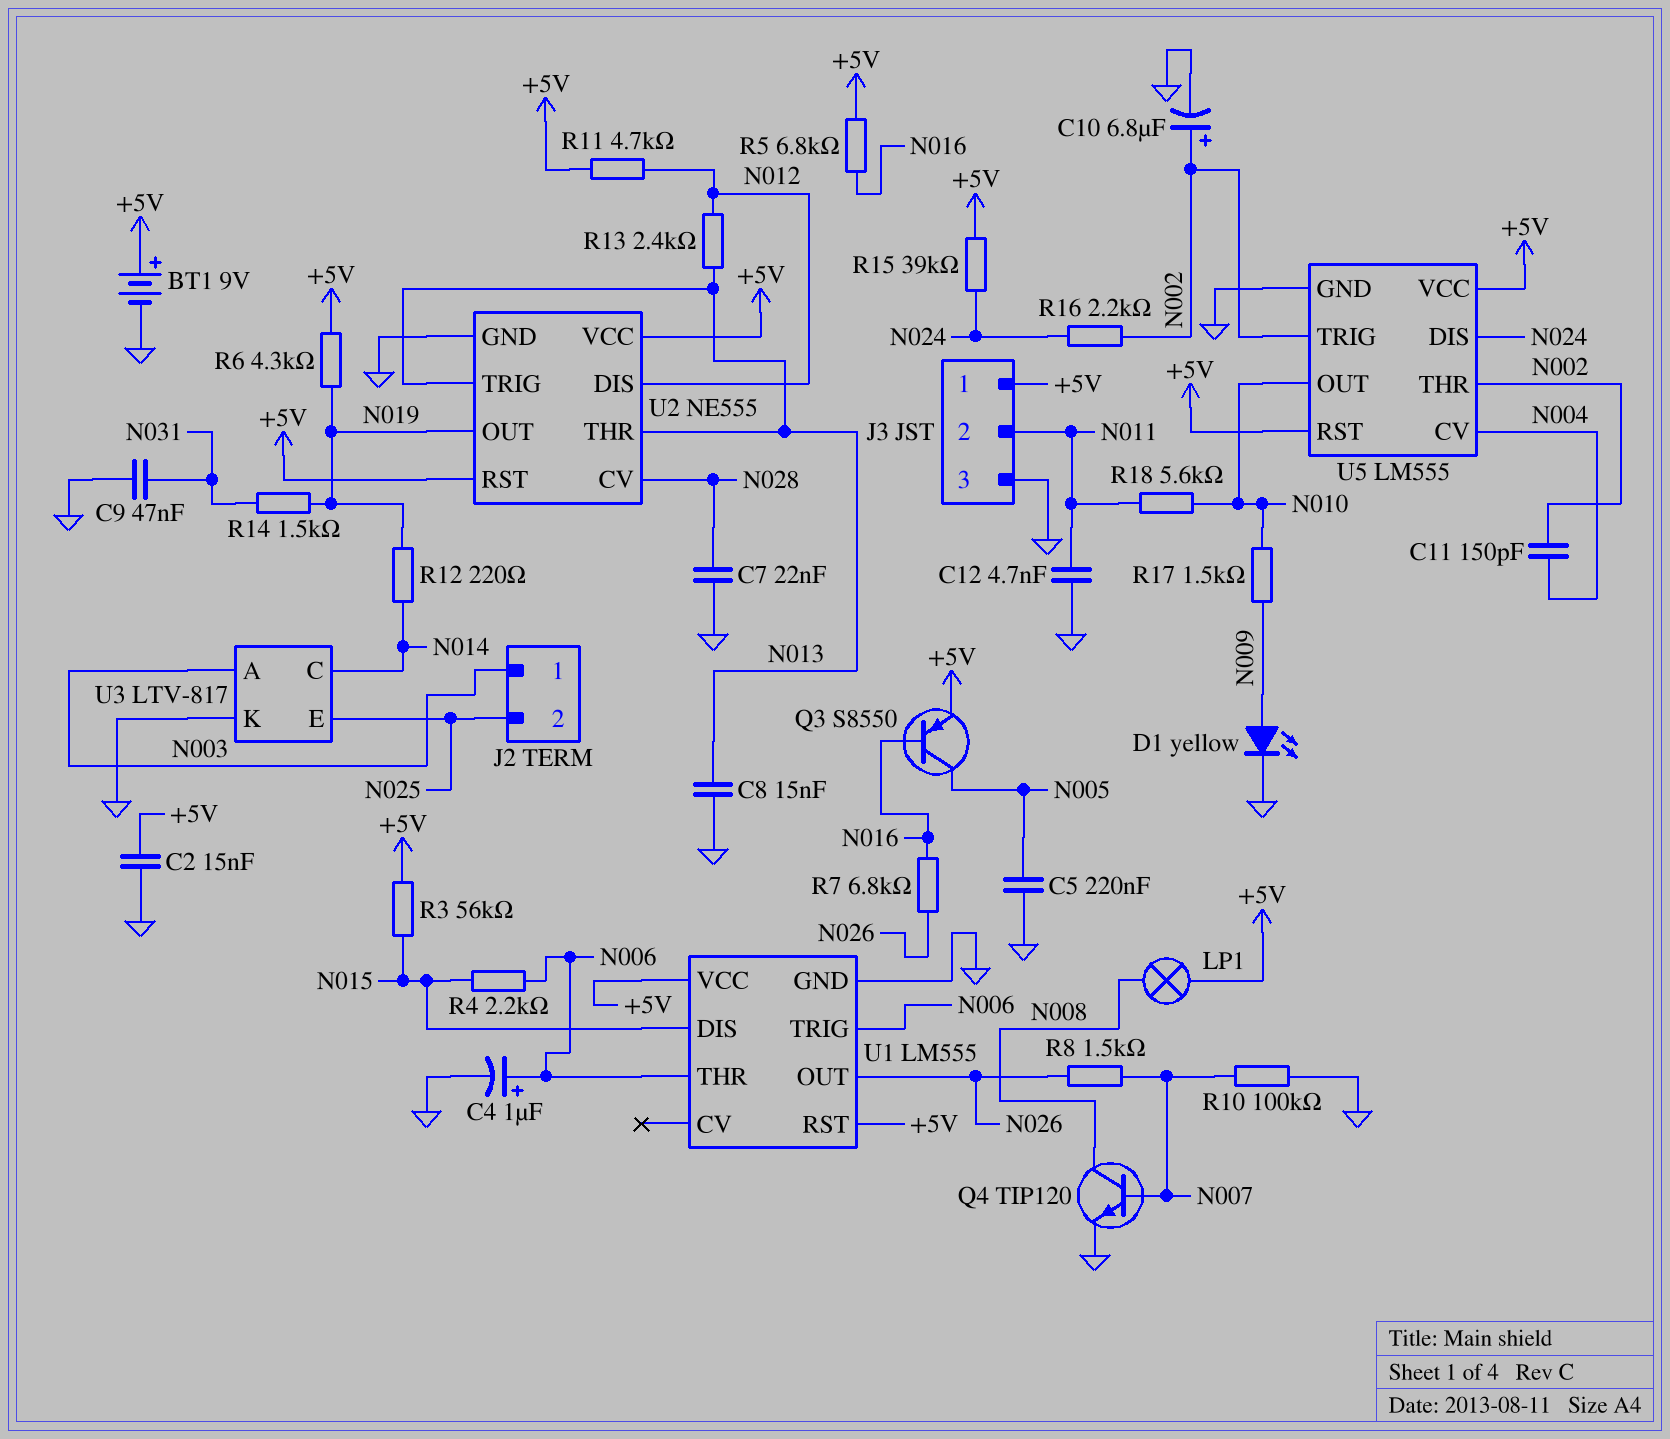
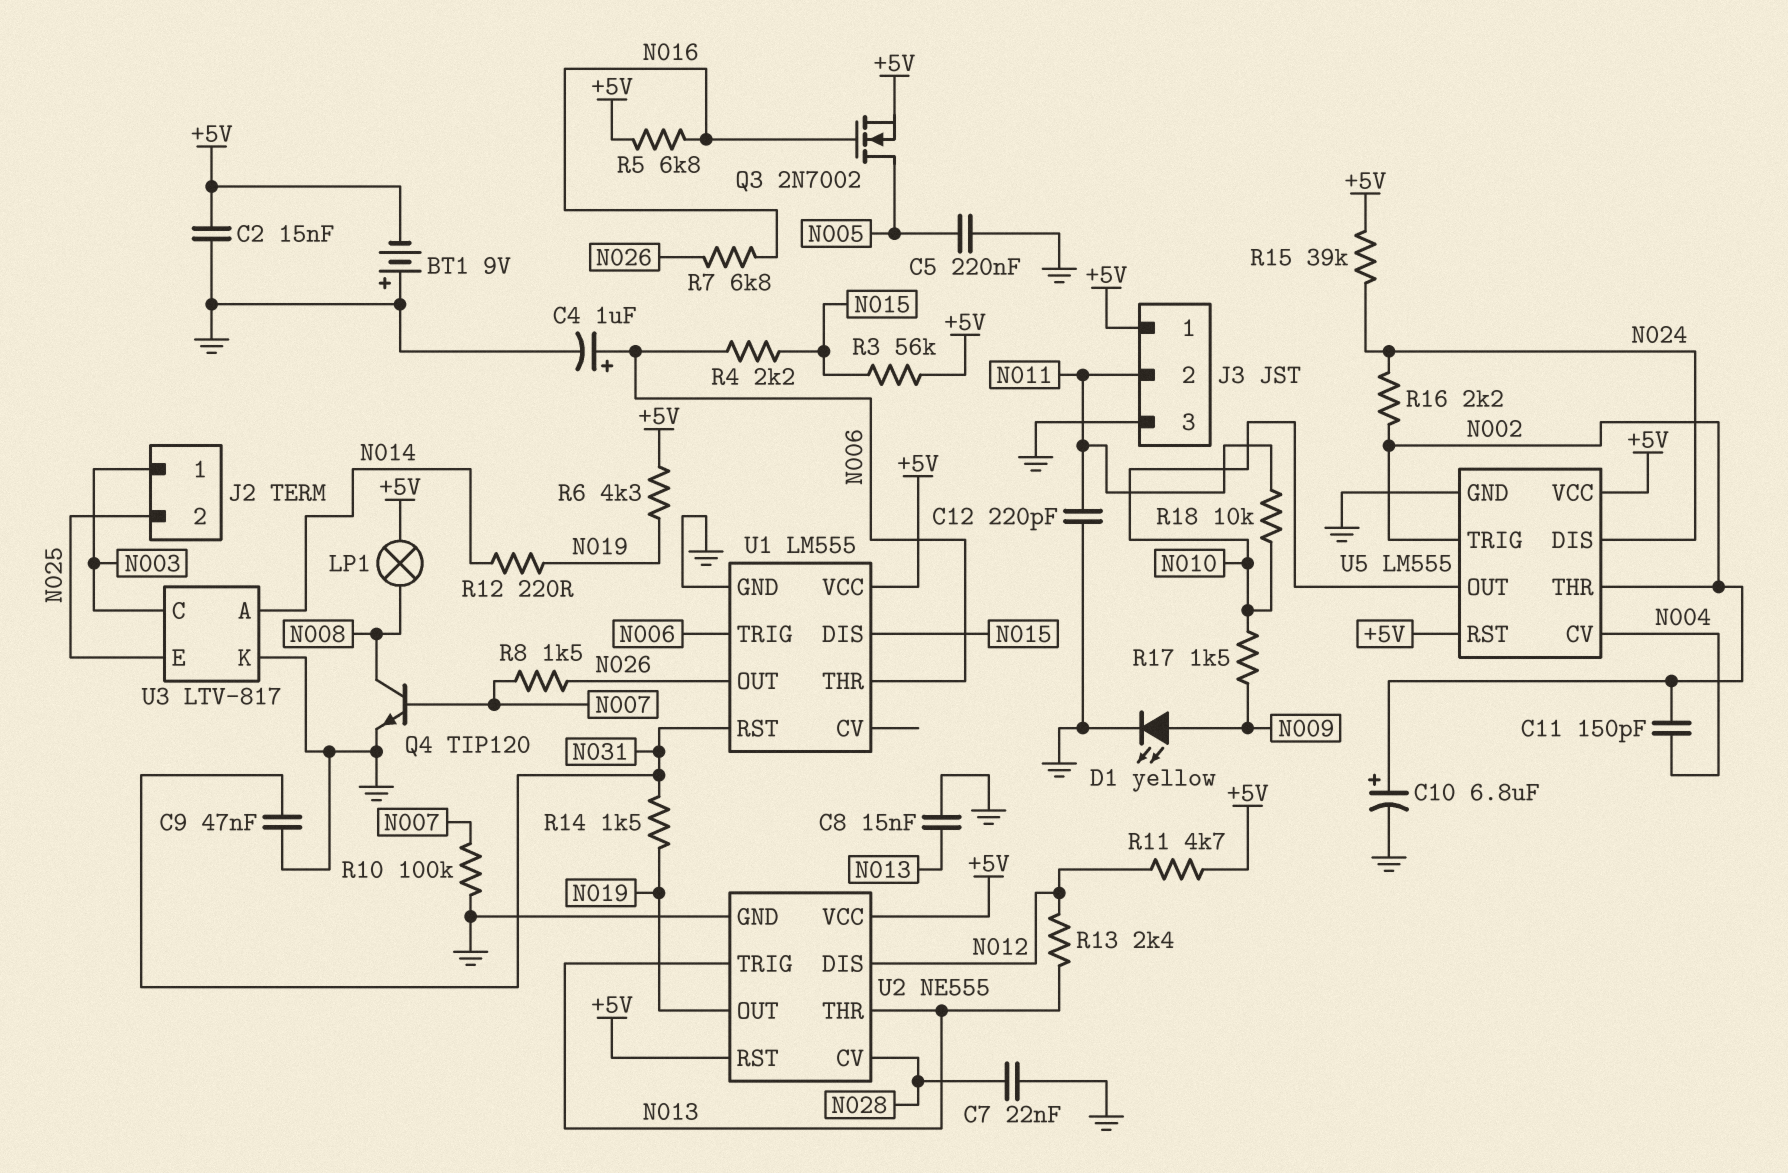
BT1: 9V (plus +5V, minus GND) -> 9V (plus GND, minus +5V)
C12: 4.7nF (GND, N011) -> 220pF (GND, N011)
Q3: PNP S8550 (B N016, C N005, E +5V) -> NMOS 2N7002 (G N016, D N005, S +5V)
R18: 5.6k (N010, N011) -> 10k (N010, N011)
U1 pin RST: +5V -> N031
U3 pin A: N003 -> N014
U3 pin C: N014 -> N003

